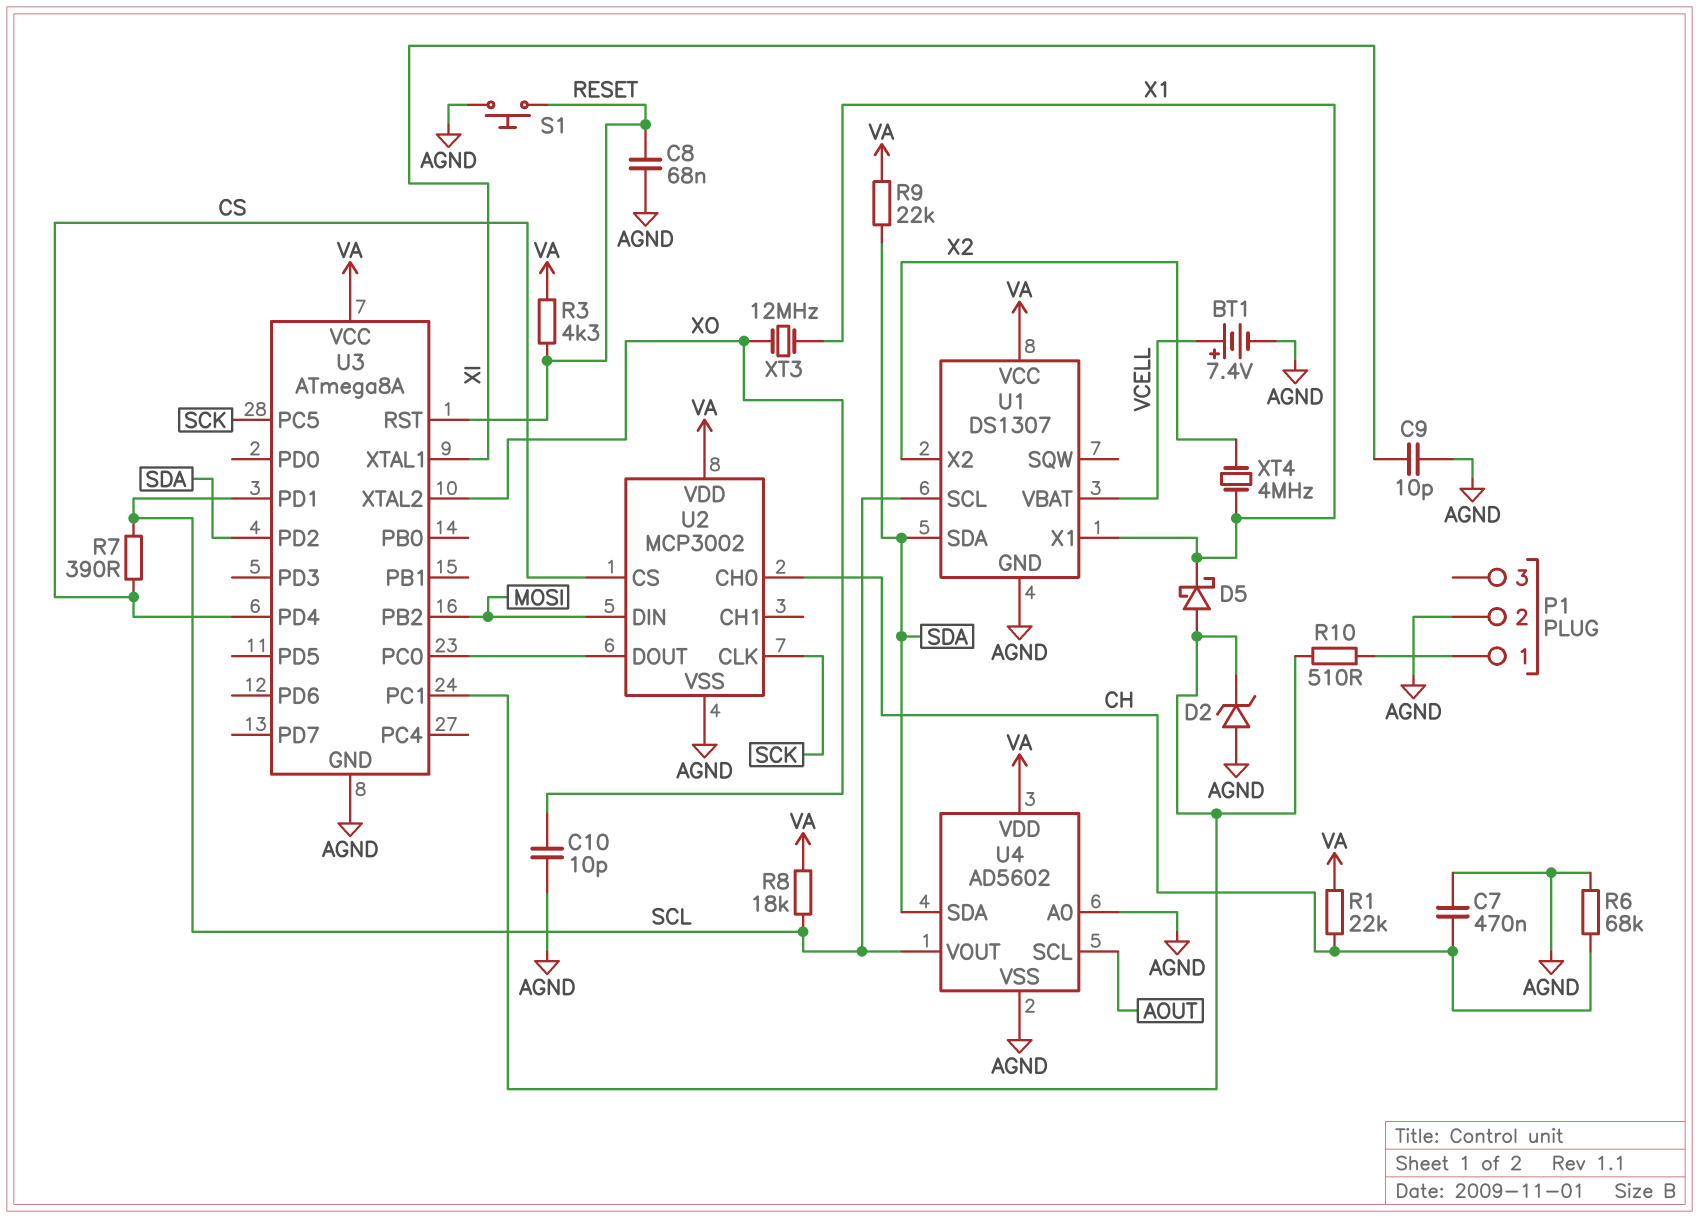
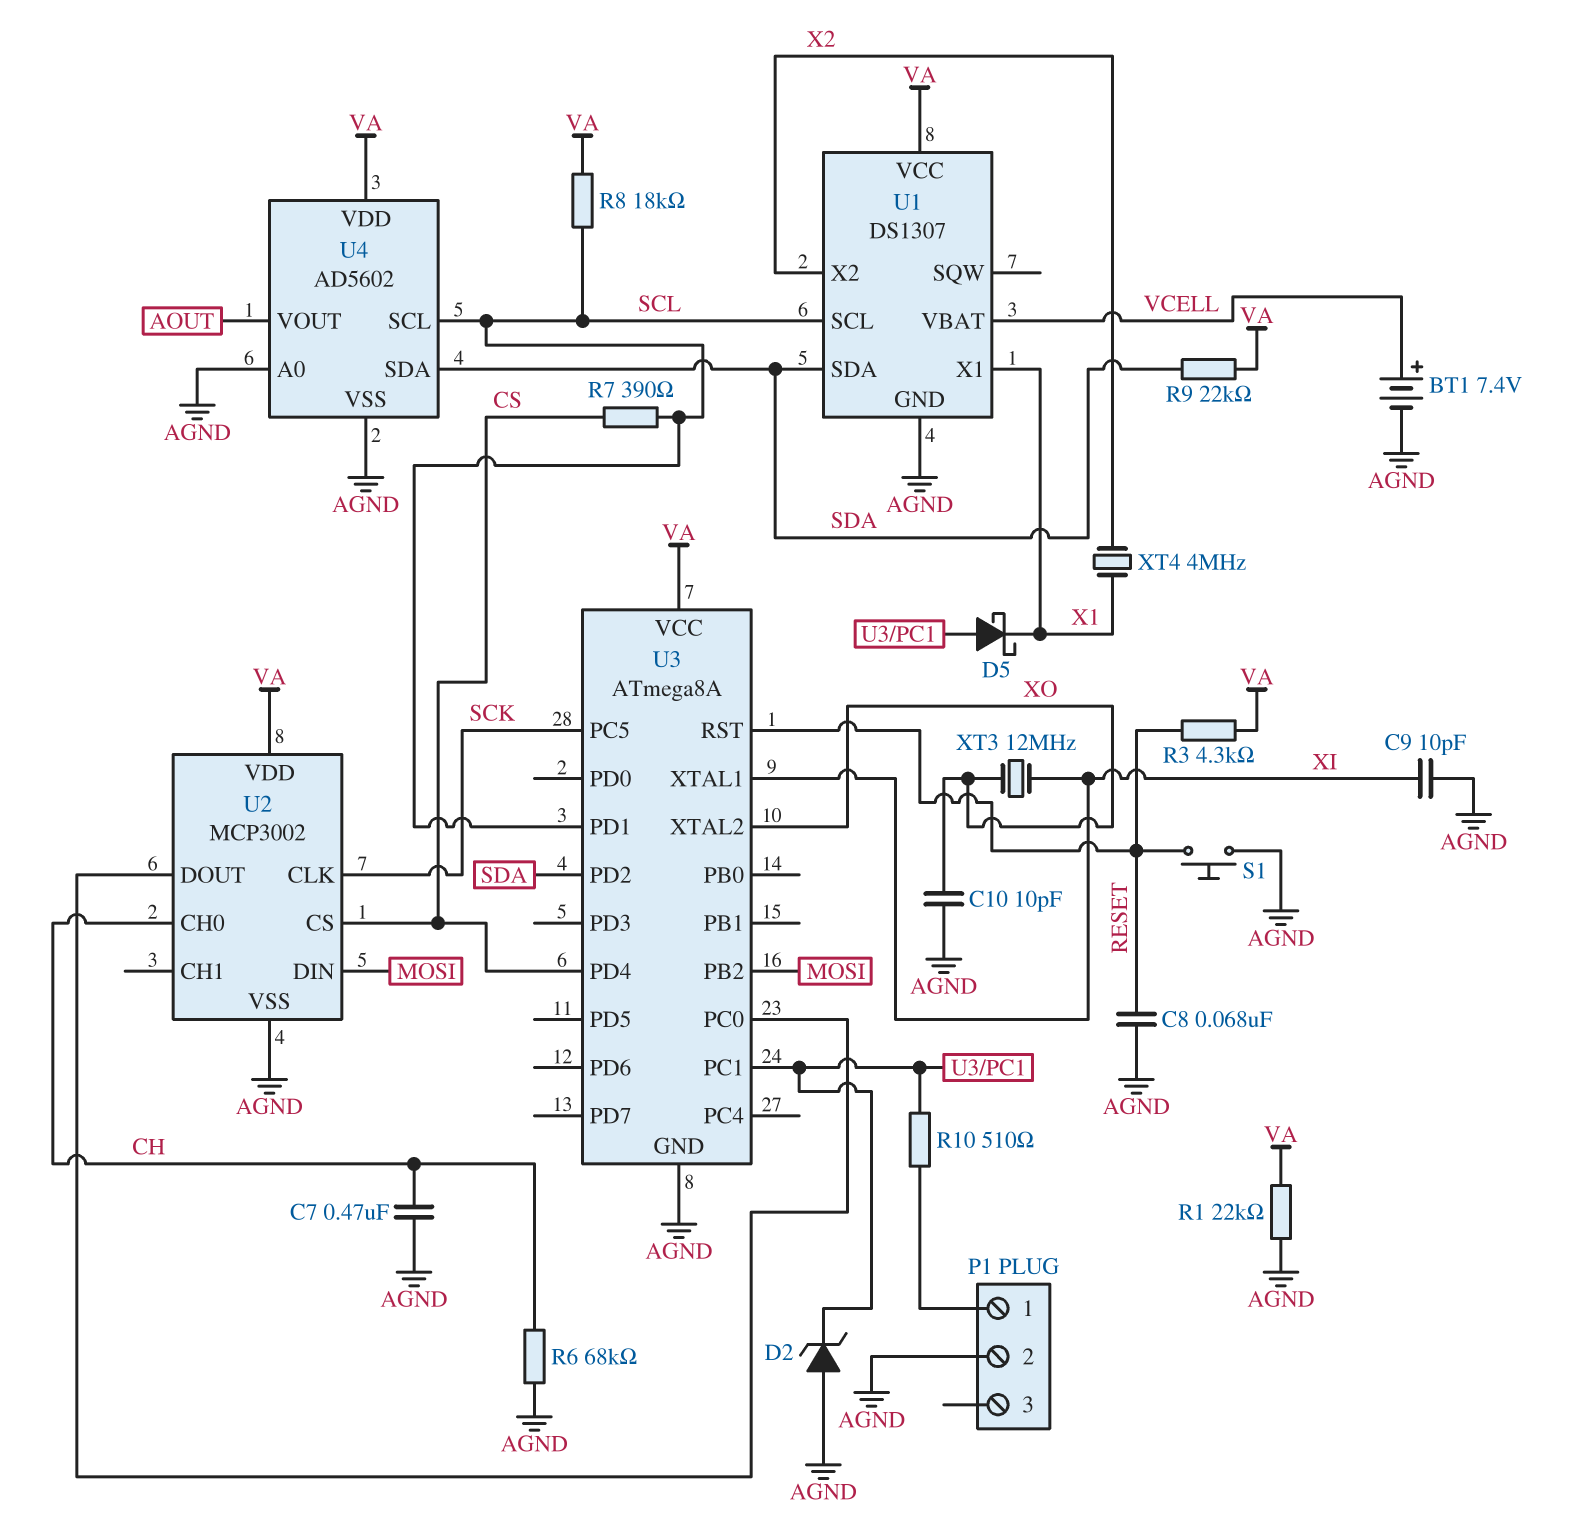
R1: 22k (CH, VA) -> 22k (AGND, VA)
U4 pin SCL: AOUT -> SCL
U4 pin VOUT: SCL -> AOUT
XT3: 12MHz (X1, XO) -> 12MHz (XI, XO)

